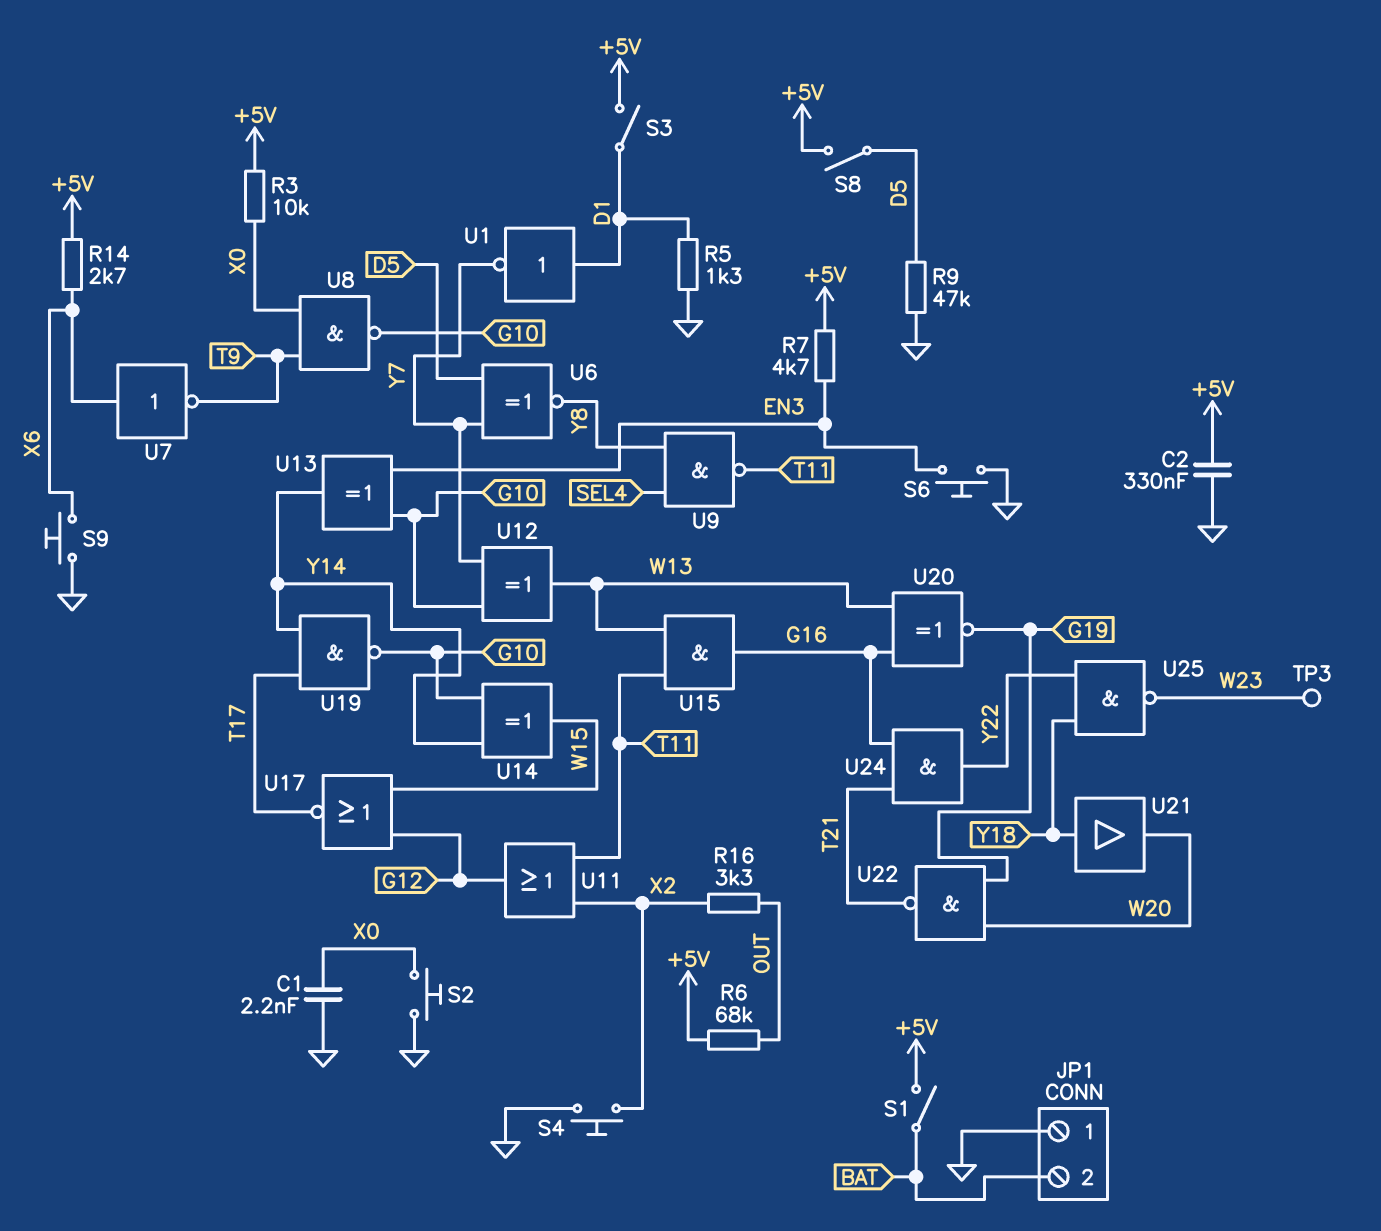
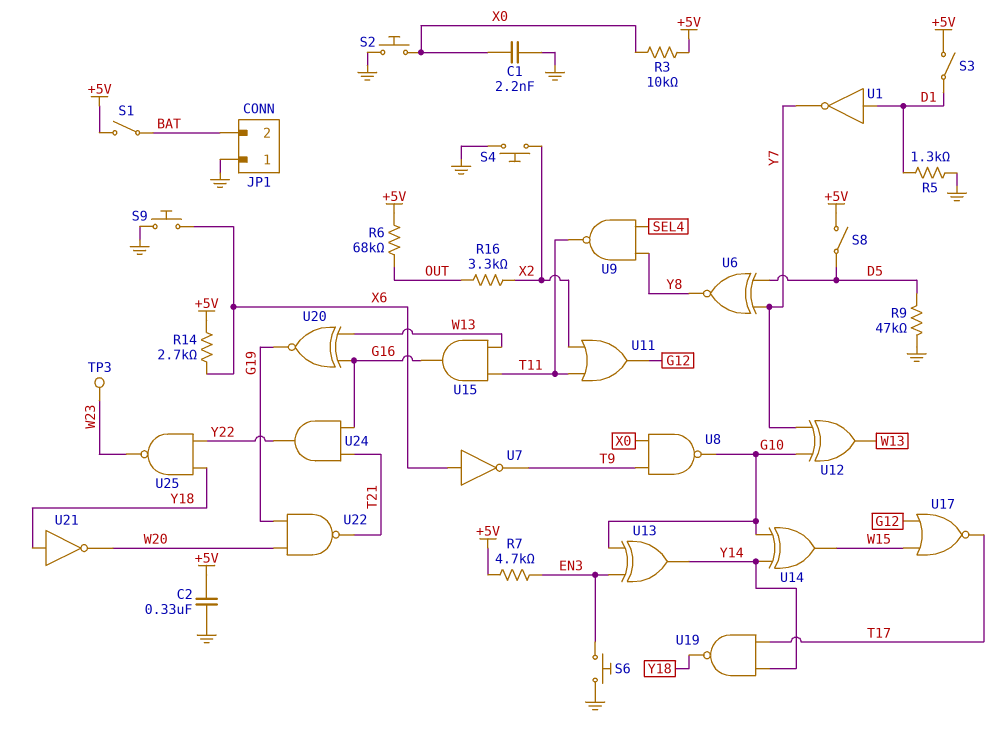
U19: NAND (in T17, in Y14, out G10) -> NAND (in T17, in Y14, out Y18)
U21: buffer (in Y18, out W20) -> NOT (in Y18, out W20)

